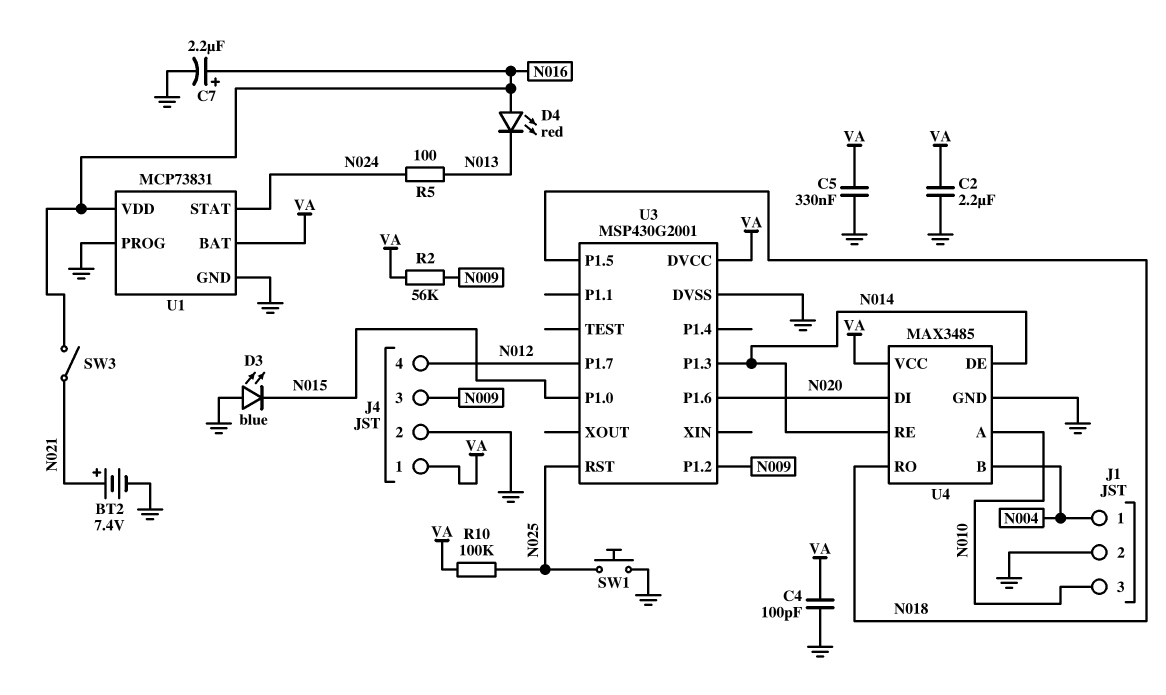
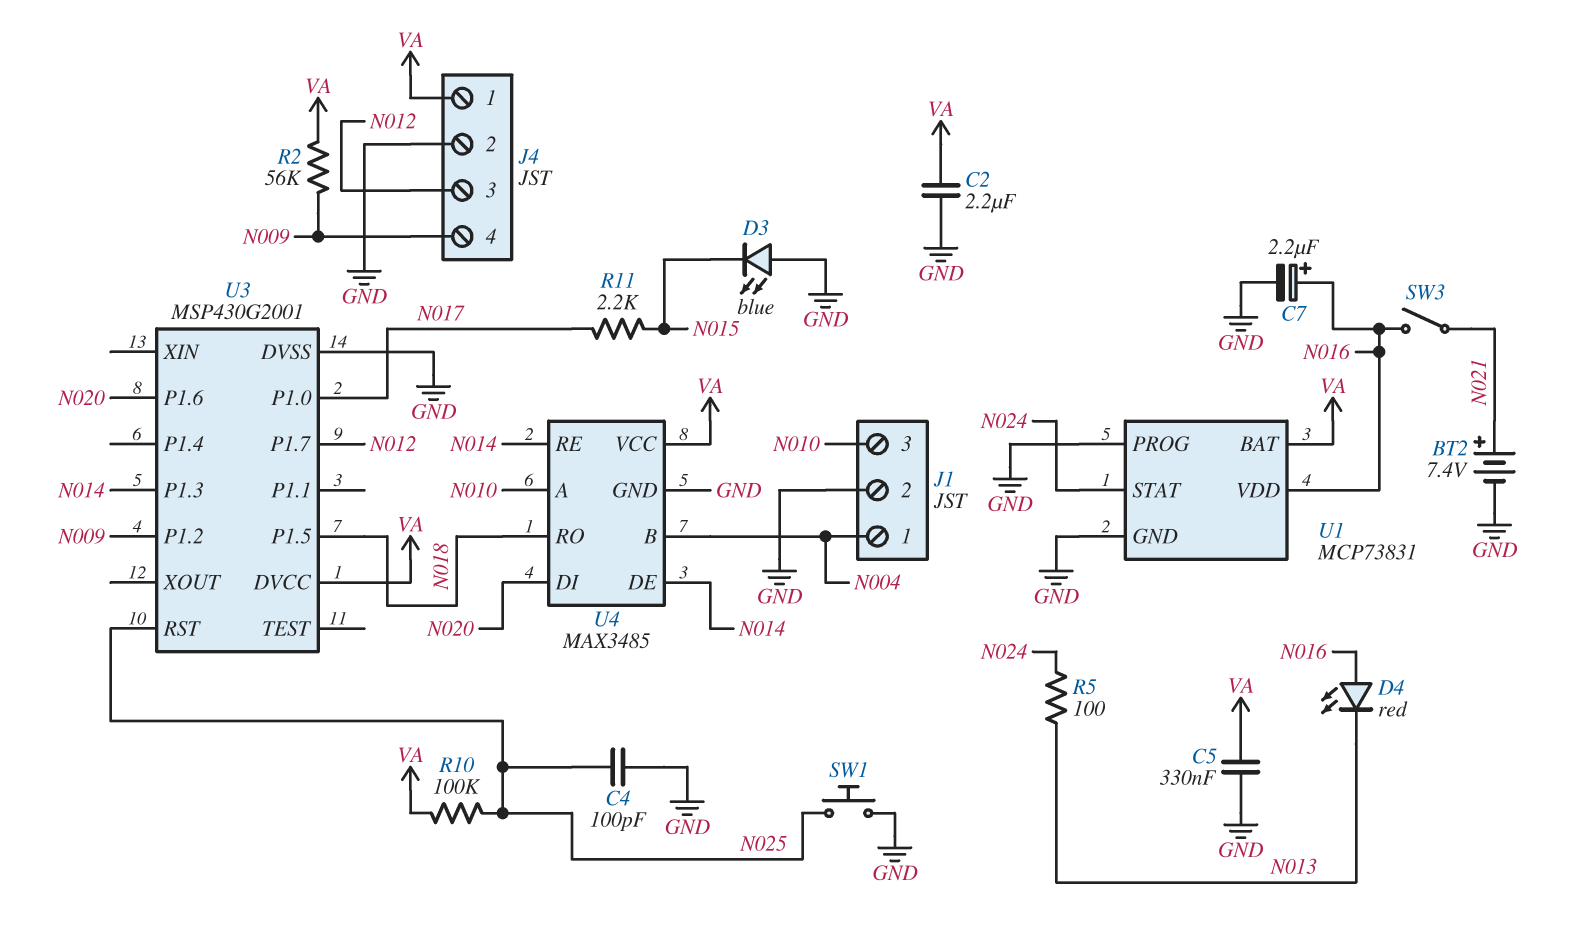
C4: 100pF (GND, VA) -> 100pF (GND, N025)
J4 pin 3: N009 -> N012
J4 pin 4: N012 -> N009
R11: none -> 2.2k (N015, N017)
U3 pin P1.0: N015 -> N017

